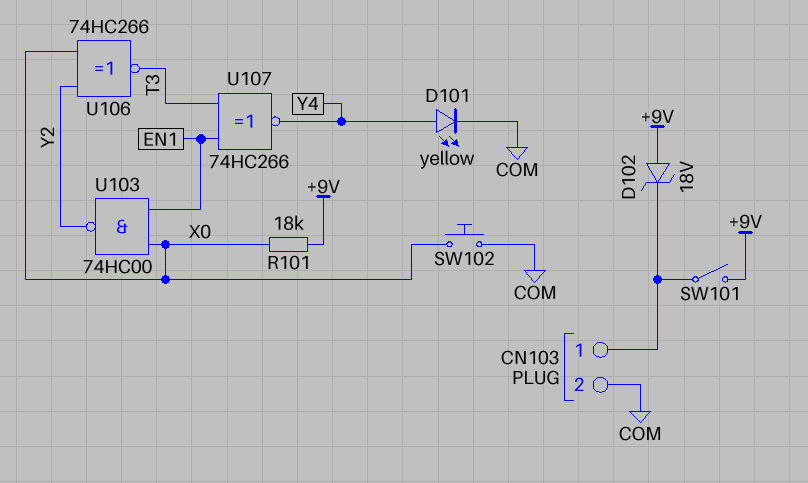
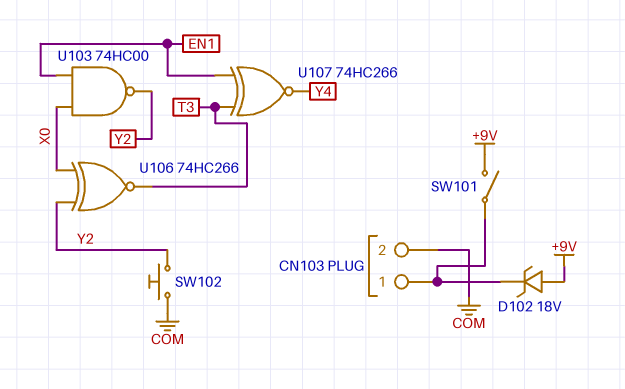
D101: LED yellow (A Y4, K COM) -> none
R101: 18k (+9V, X0) -> none
SW102: button (COM, X0) -> button (COM, Y2)

